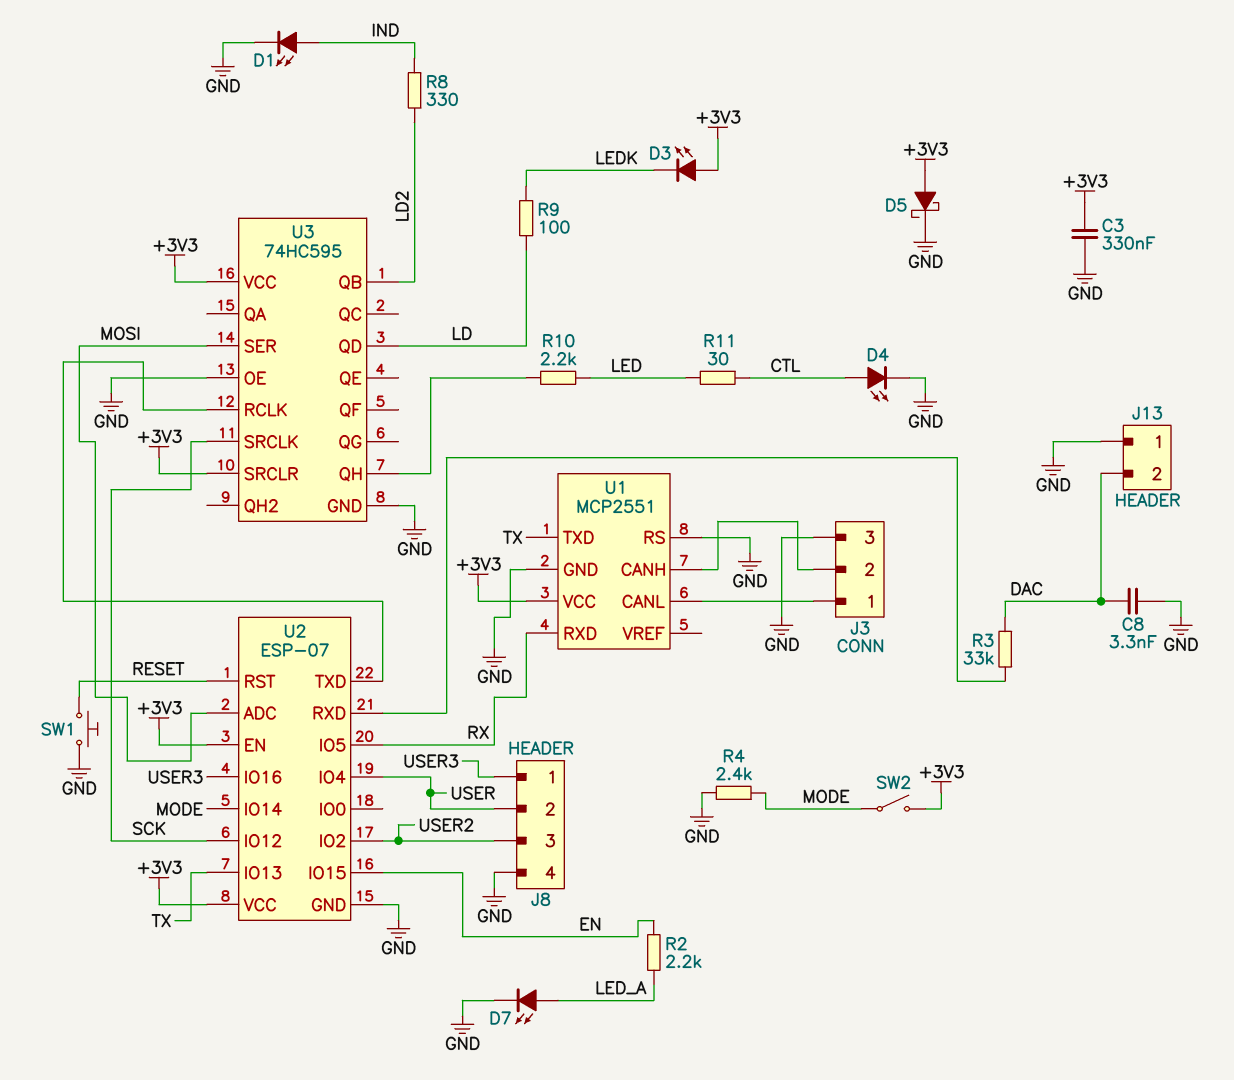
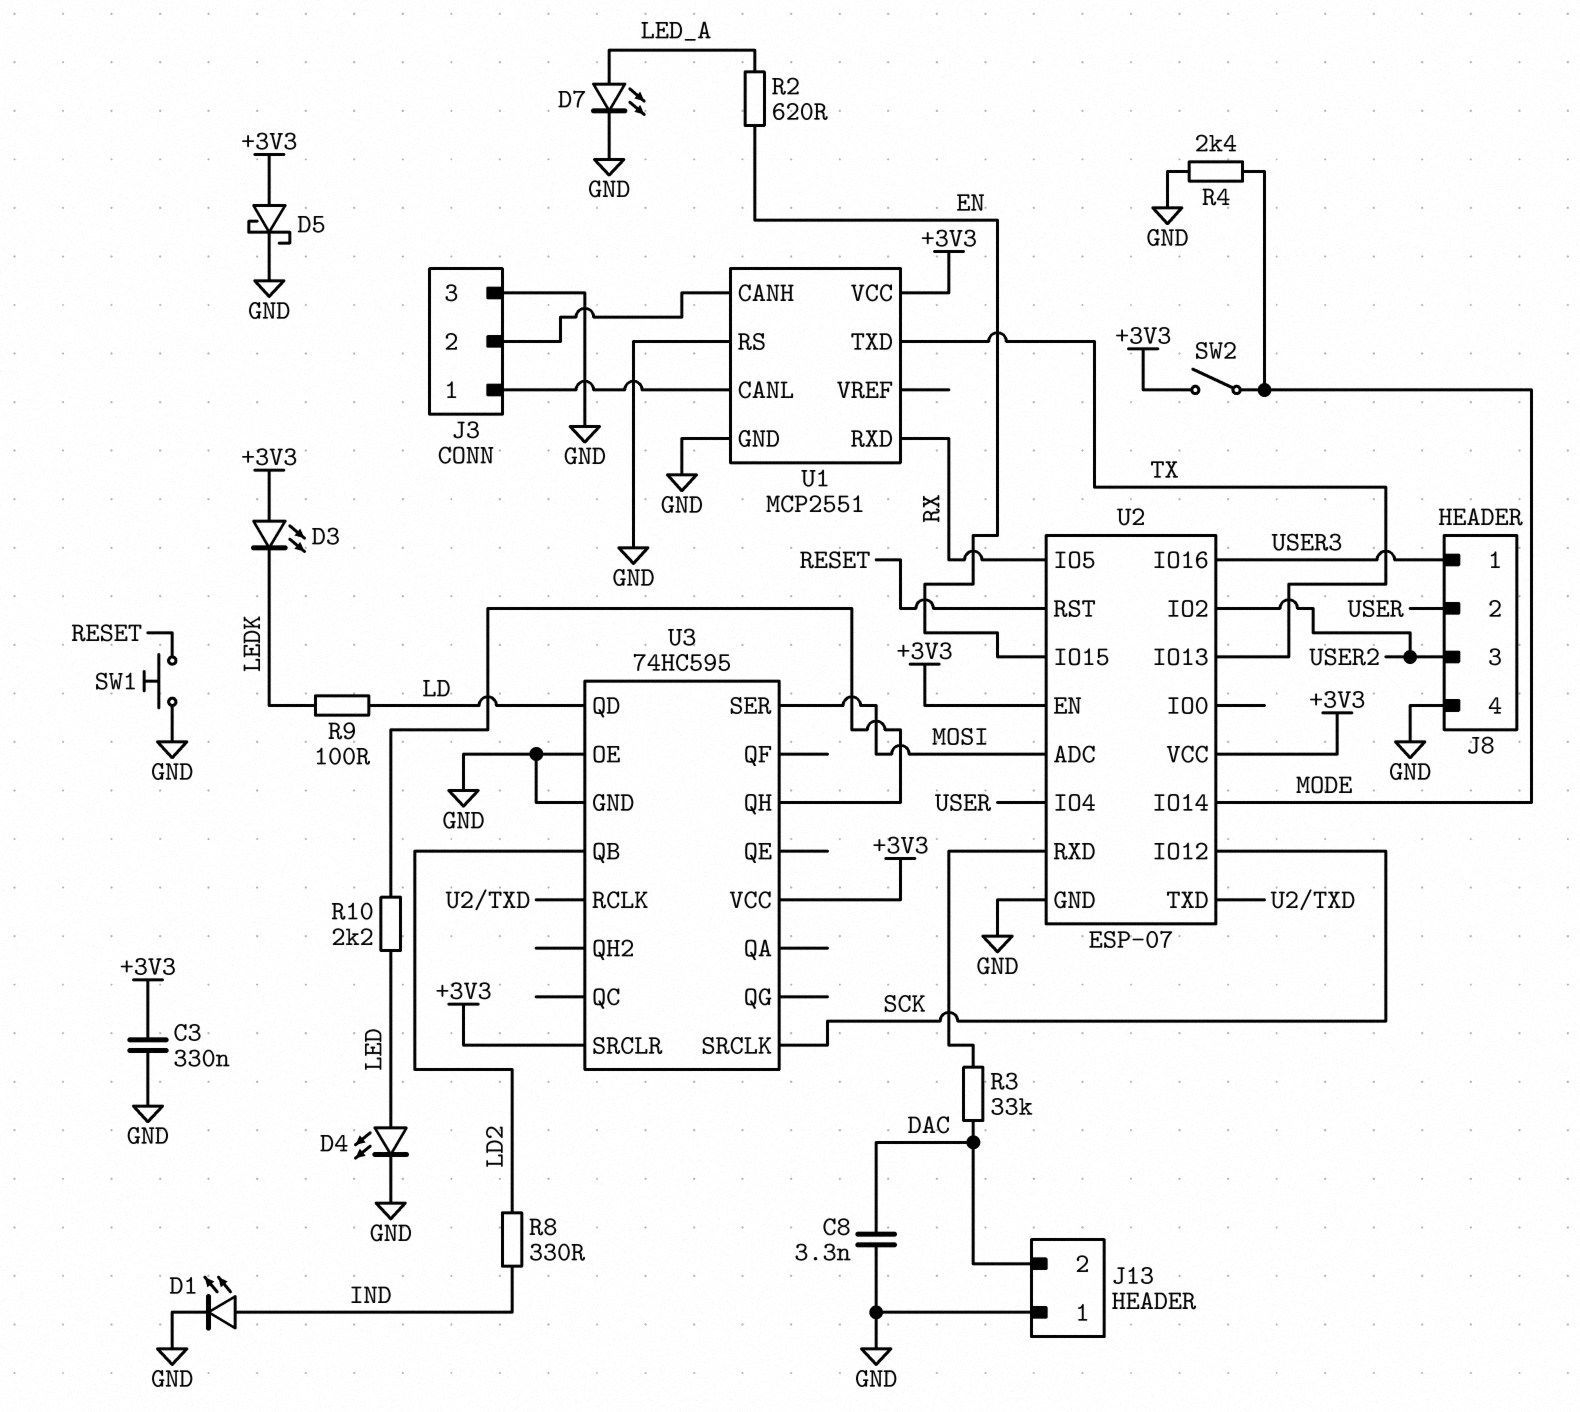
D4: LED (A CTL, K GND) -> LED (A LED, K GND)
R2: 2.2k (EN, LED_A) -> 620 (EN, LED_A)
R11: 30 (CTL, LED) -> none

